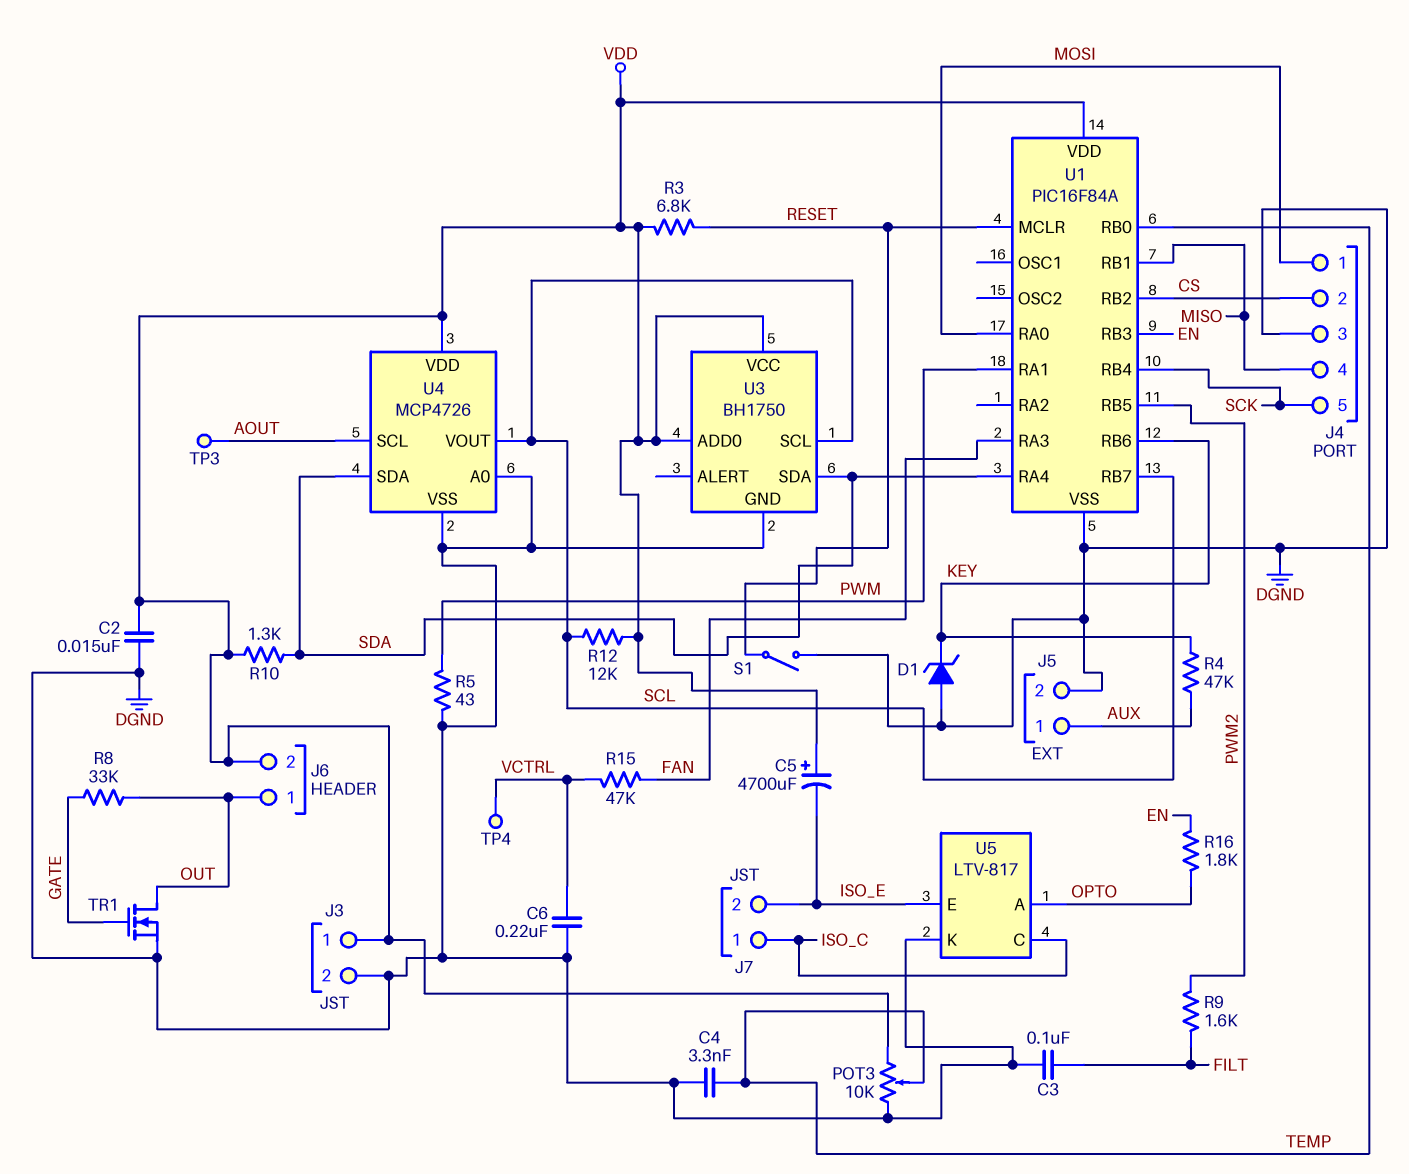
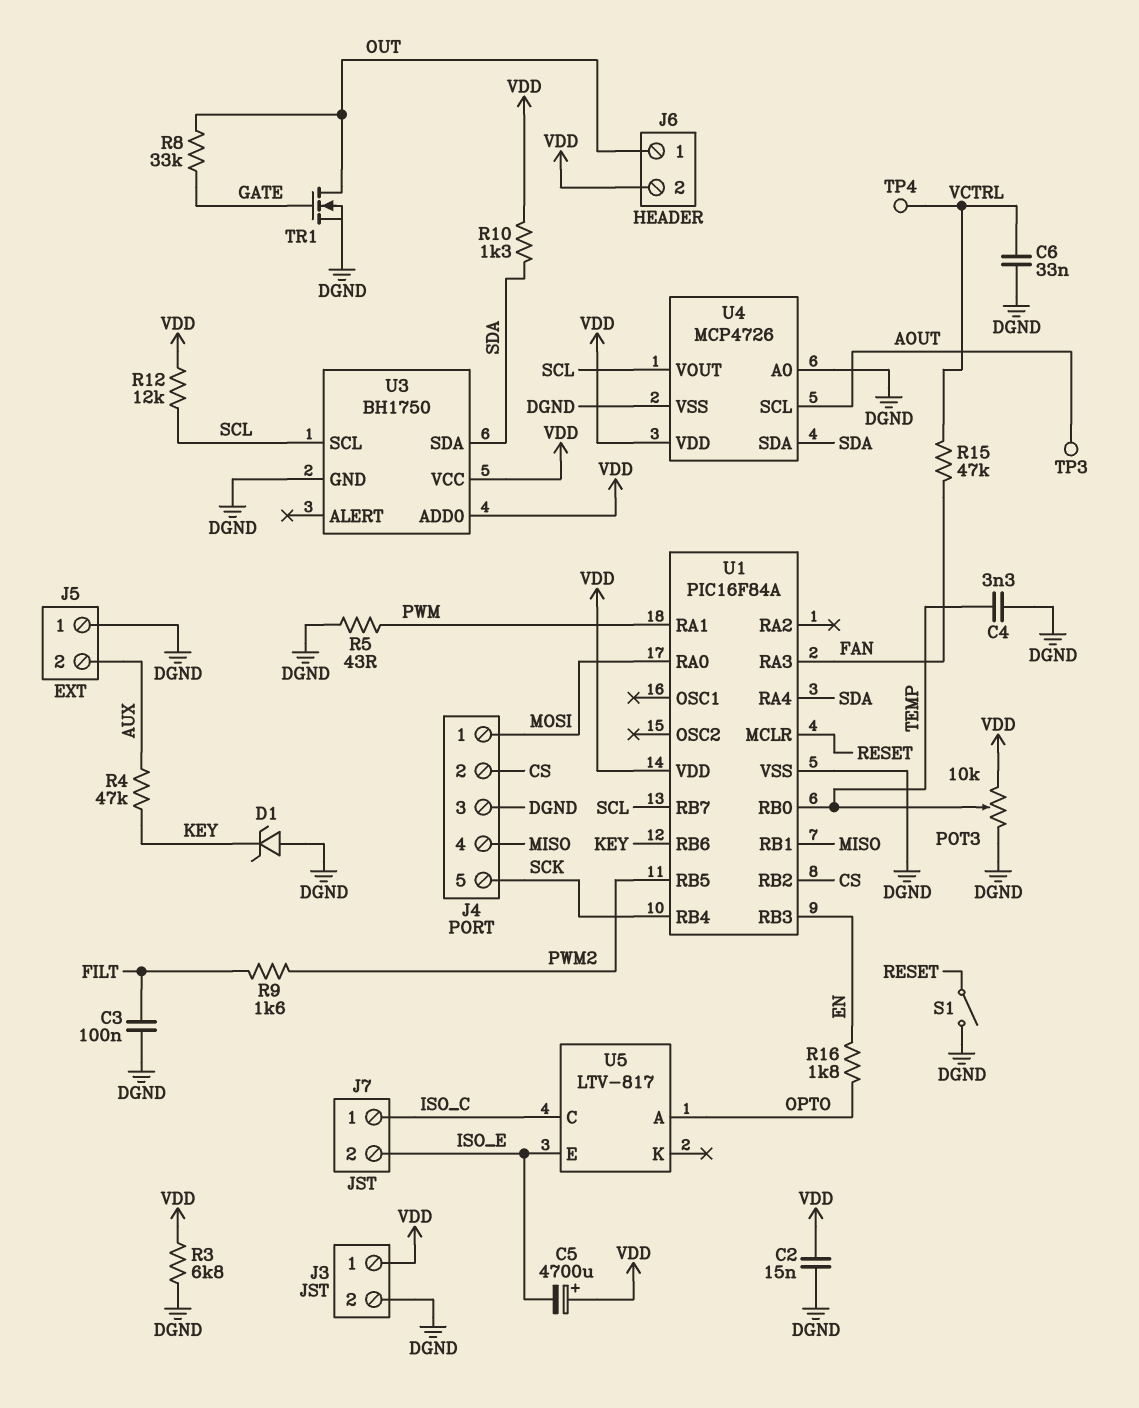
C6: 220nF (DGND, VCTRL) -> 33nF (DGND, VCTRL)
J5 pin 1: AUX -> DGND
J5 pin 2: DGND -> AUX
R3: 6.8k (RESET, VDD) -> 6.8k (DGND, VDD)
U5 pin K: DGND -> none

